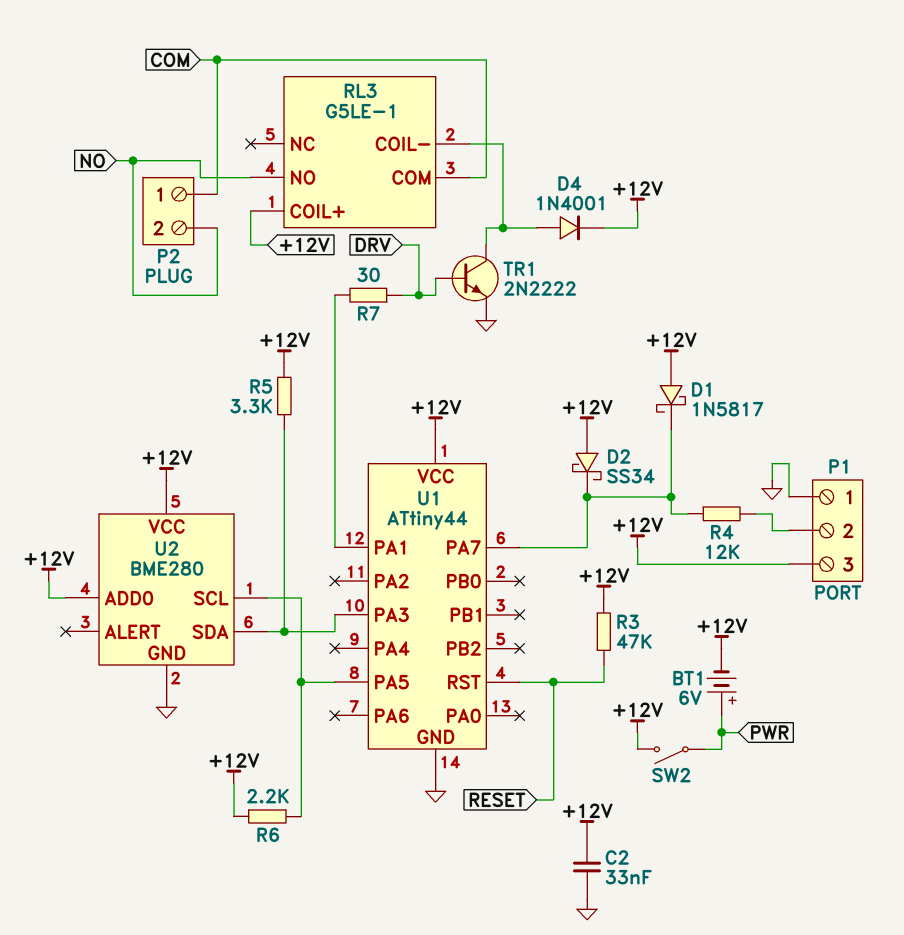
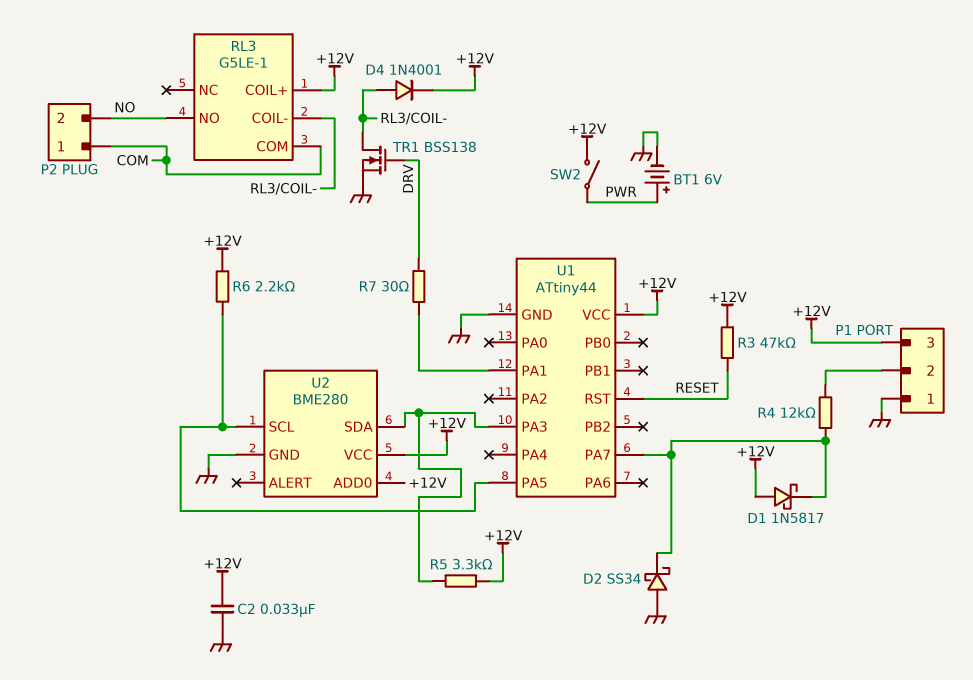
BT1: 6V (plus PWR, minus +12V) -> 6V (plus PWR, minus GND)
D2: schottky SS34 (A +12V, K U1/PA7) -> schottky SS34 (A GND, K U1/PA7)
TR1: NPN 2N2222 (B DRV, C RL3/COIL-, E GND) -> NMOS BSS138 (G DRV, D RL3/COIL-, S GND)

